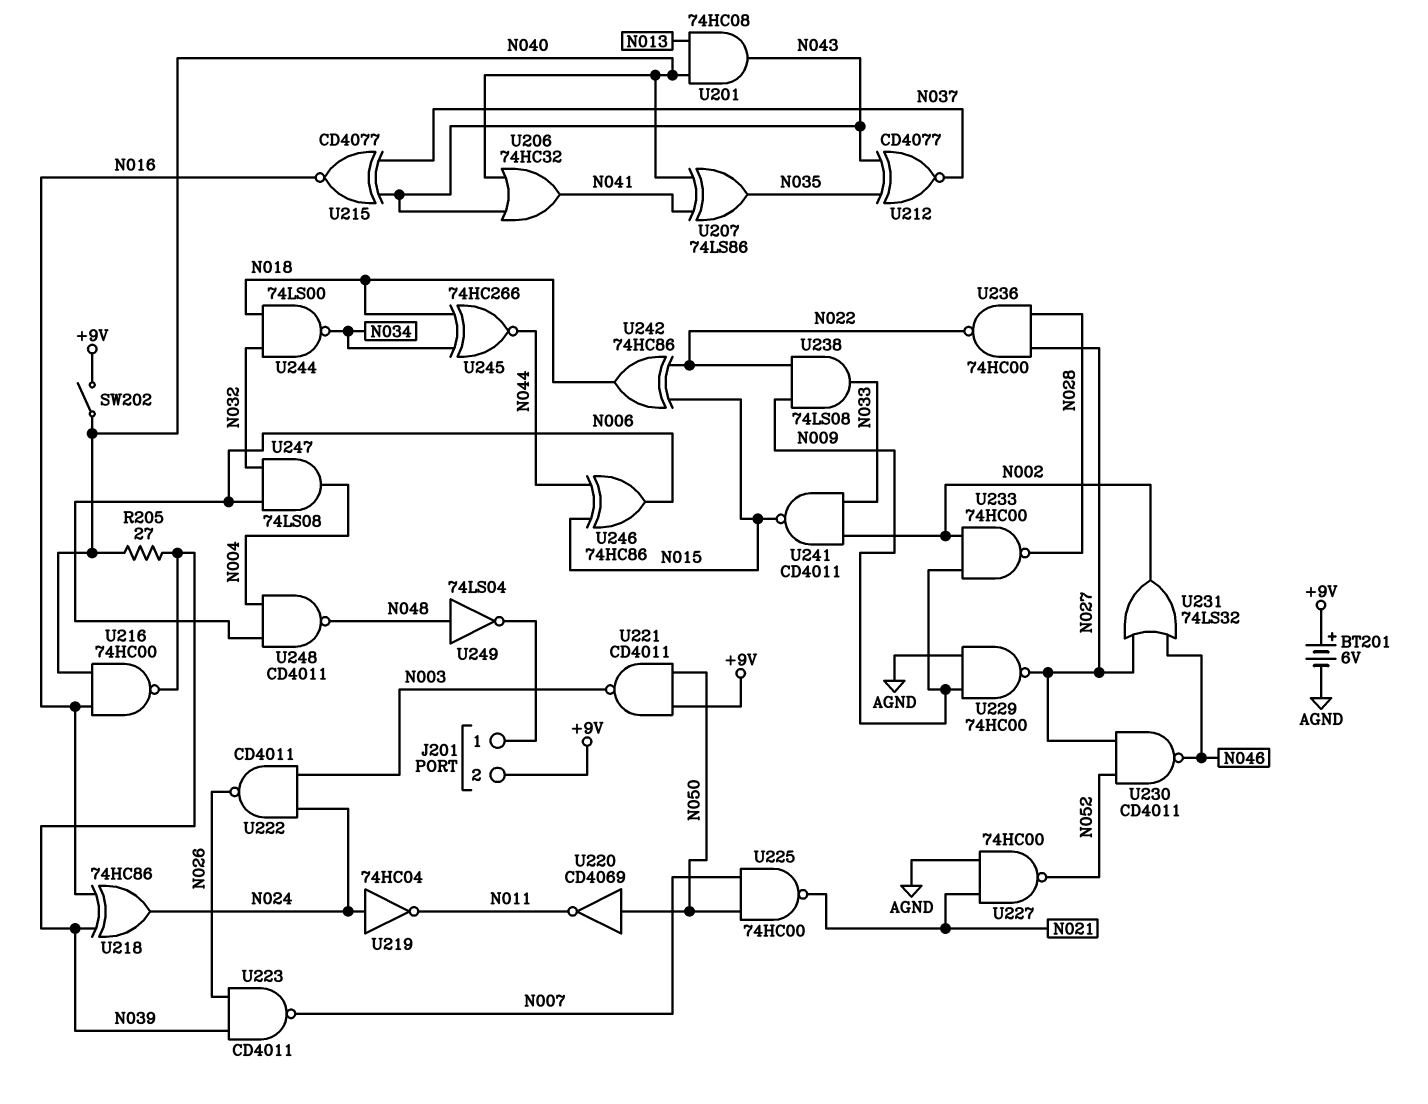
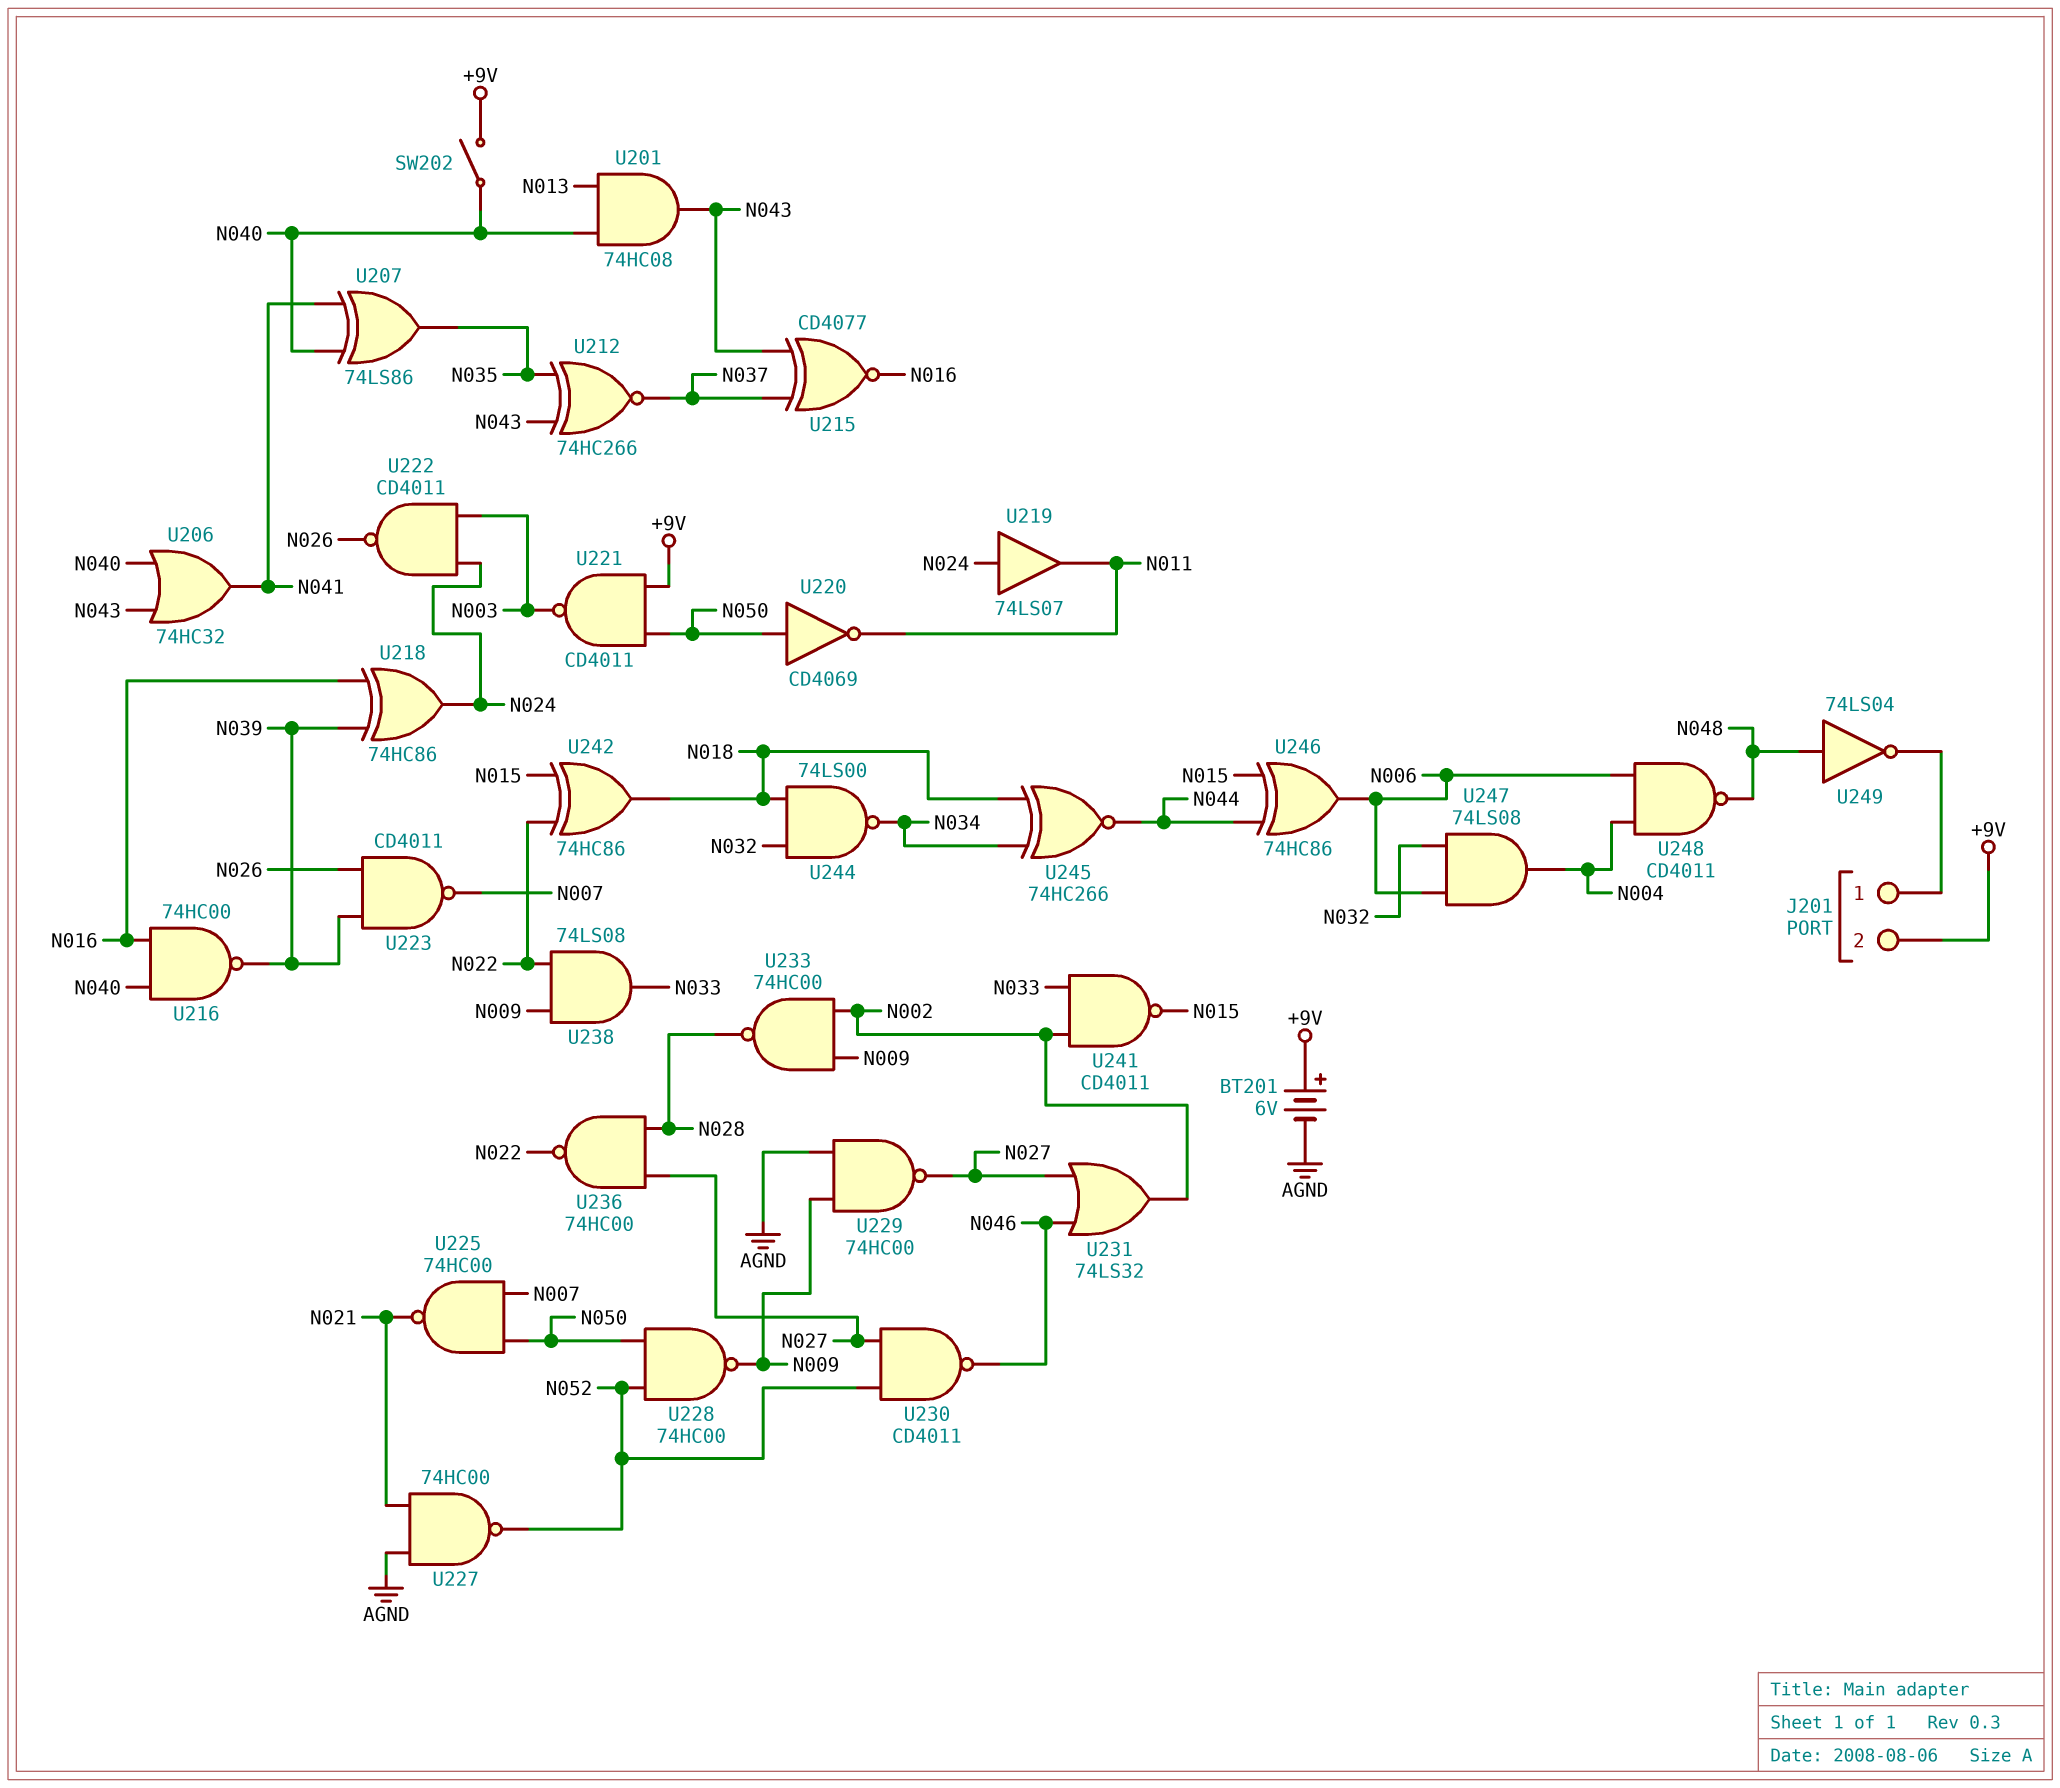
R205: 27 (N039, N040) -> none
U212: XNOR CD4077 (in N035, in N043, out N037) -> XNOR 74HC266 (in N035, in N043, out N037)
U219: NOT 74HC04 (in N024, out N011) -> buffer 74LS07 (in N024, out N011)
U228: none -> NAND 74HC00 (in N050, in N052, out N009)

